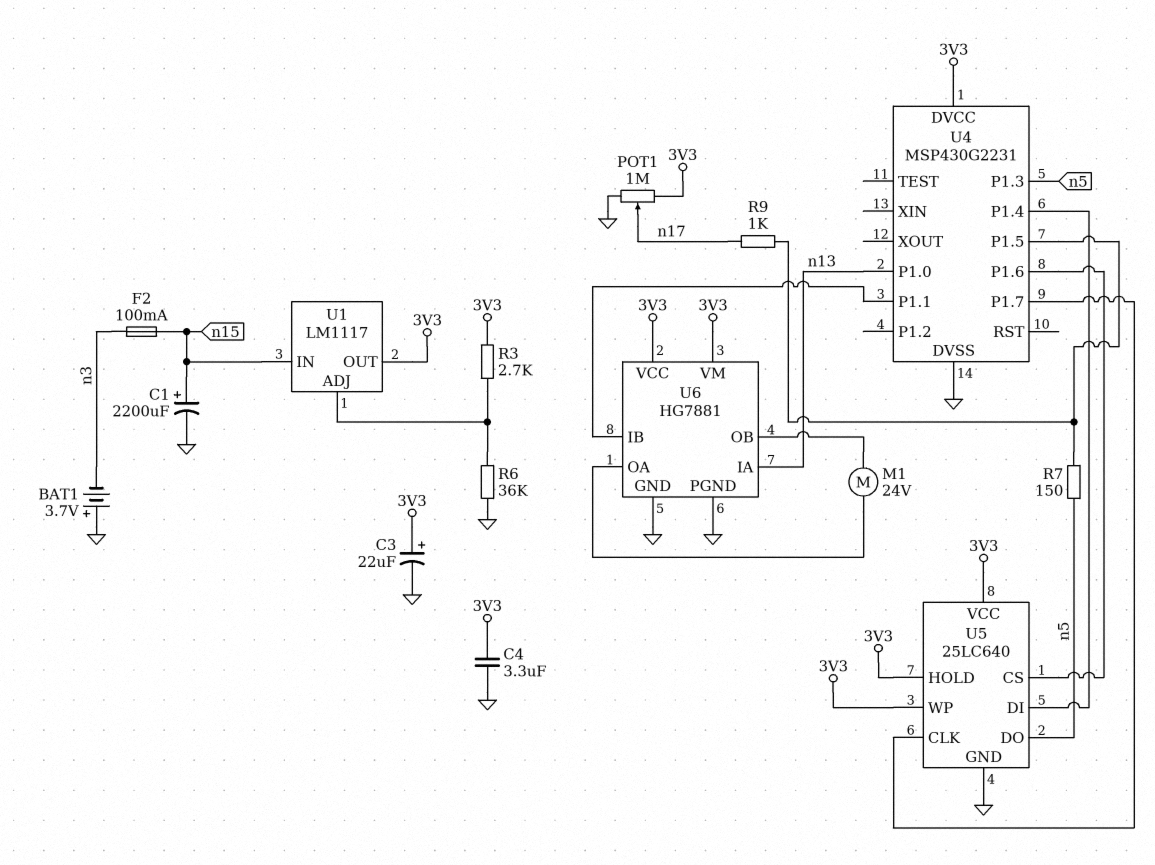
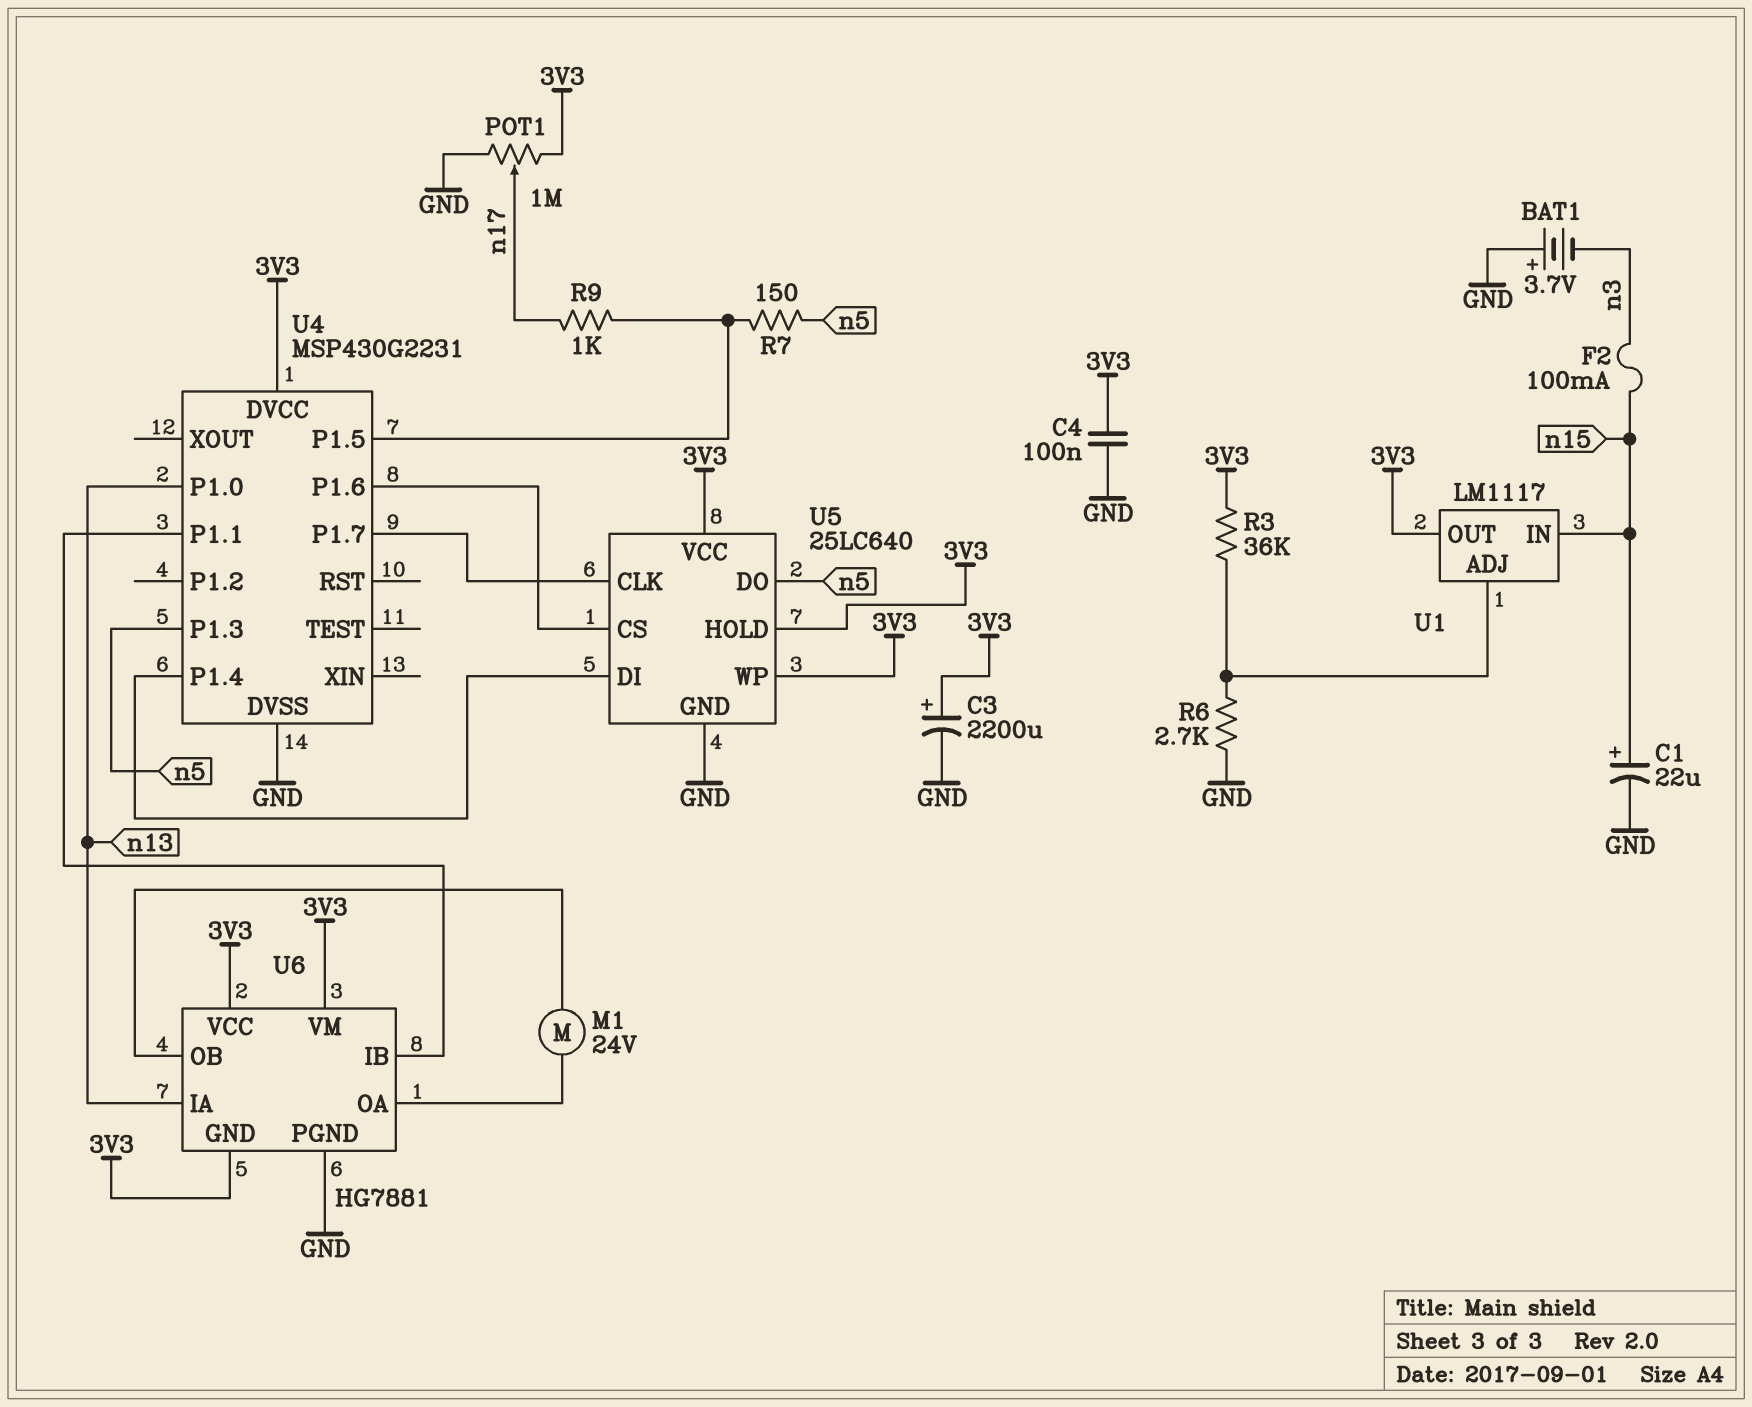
C1: 2200uF (plus n15, minus GND) -> 22uF (plus n15, minus GND)
C3: 22uF (plus 3V3, minus GND) -> 2200uF (plus 3V3, minus GND)
C4: 3.3uF (3V3, GND) -> 100nF (3V3, GND)
R3: 2.7k (3V3, U1/ADJ) -> 36k (3V3, U1/ADJ)
R6: 36k (GND, U1/ADJ) -> 2.7k (GND, U1/ADJ)
U6 pin GND: GND -> 3V3

